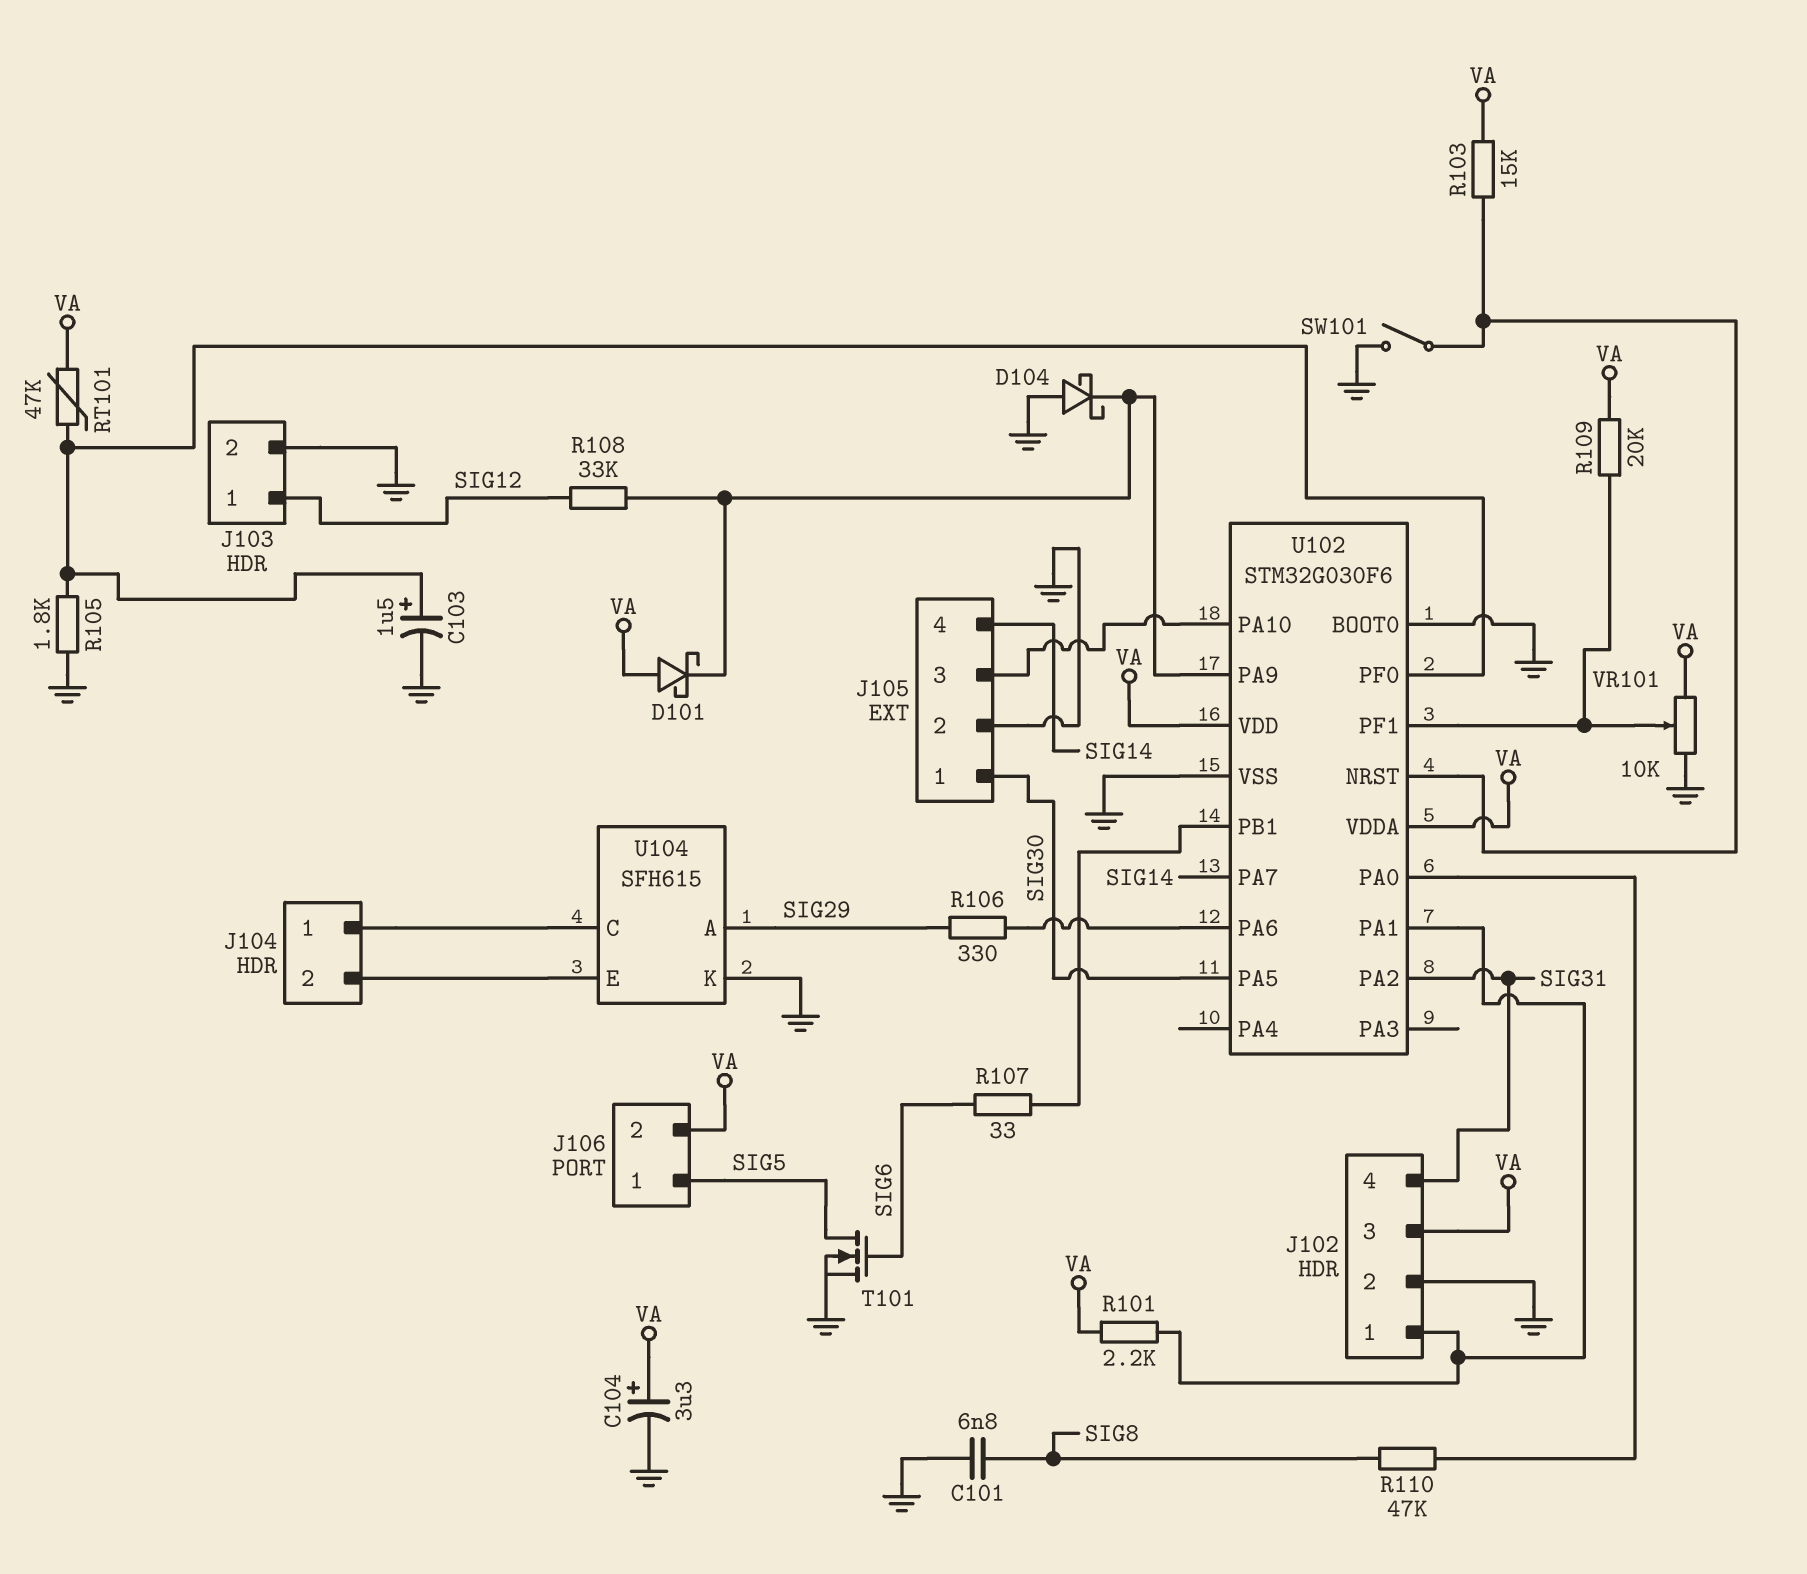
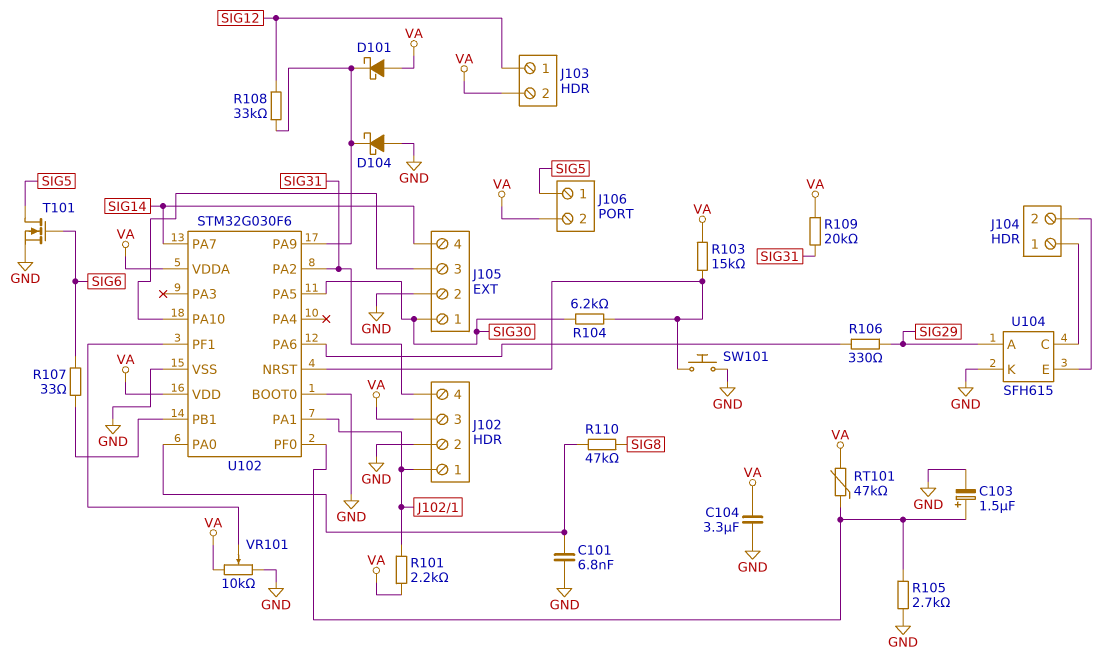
C101: 6.8nF (GND, SIG8) -> 6.8nF (GND, U102/PA0)
C104: 3.3uF (plus VA, minus GND) -> 3.3uF (GND, VA)
J103 pin 2: GND -> VA
R104: none -> 6.2k (SIG30, U102/NRST)
R105: 1.8k (GND, U102/PF0) -> 2.7k (GND, U102/PF0)
R109: 20k (U102/PF1, VA) -> 20k (SIG31, VA)
SW101: switch (GND, U102/NRST) -> button (GND, U102/NRST)

